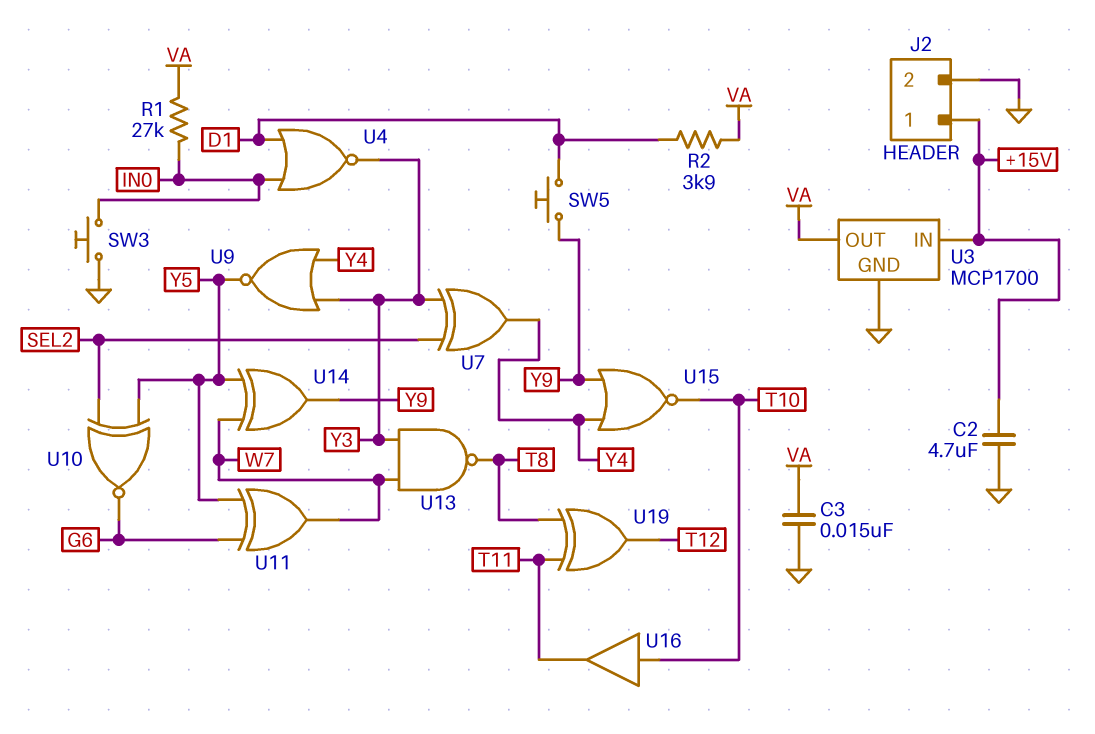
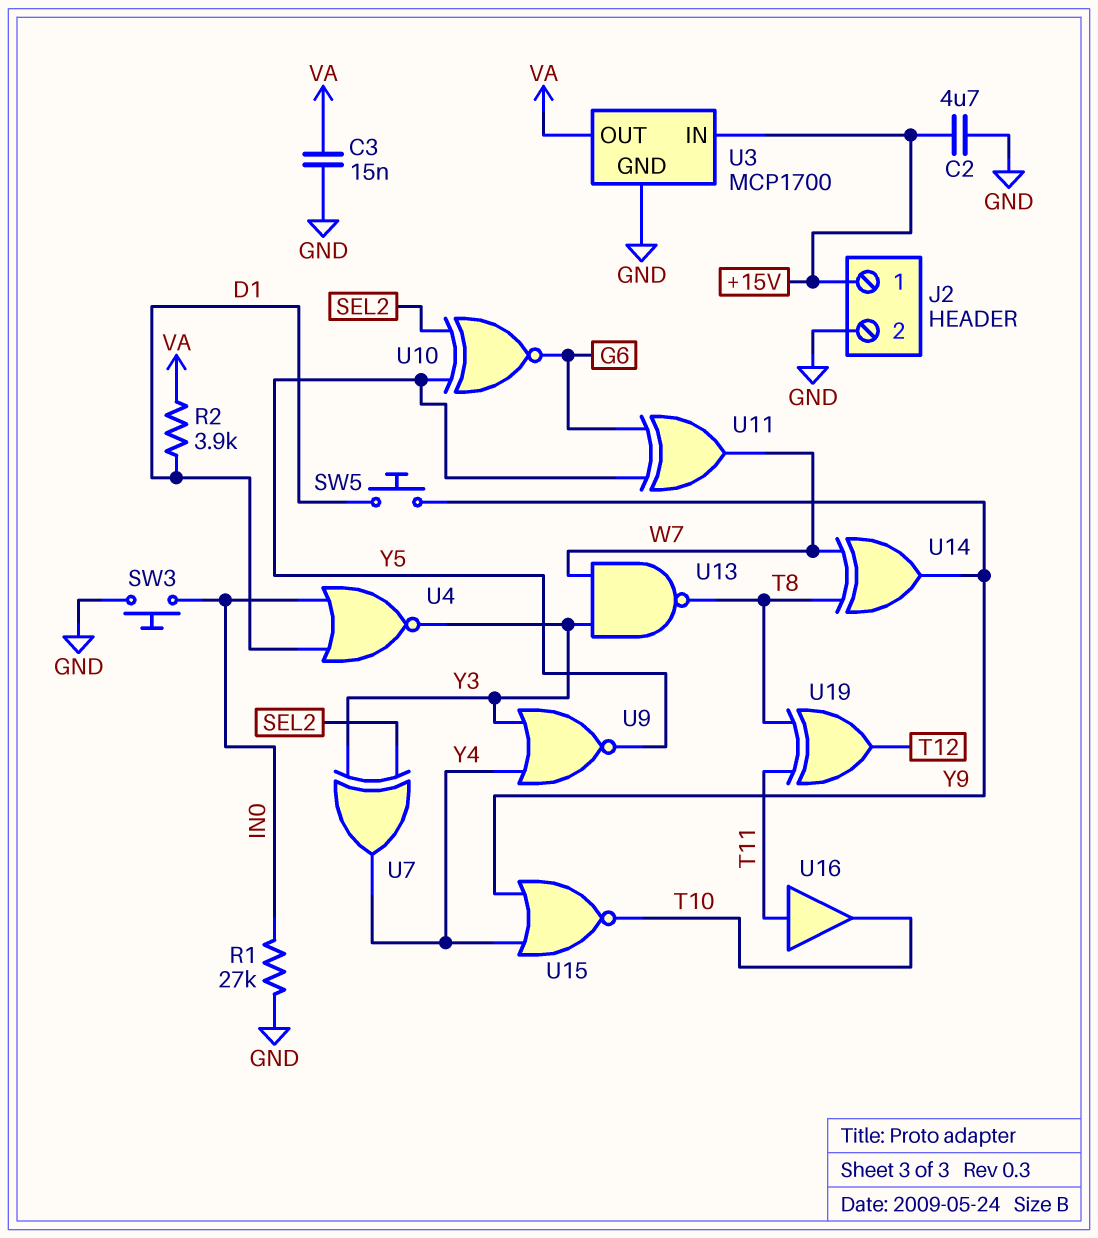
R1: 27k (IN0, VA) -> 27k (GND, IN0)
U14: XOR (in W7, in Y5, out Y9) -> XOR (in T8, in W7, out Y9)
U16: buffer (in T10, out T11) -> buffer (in T11, out T10)

